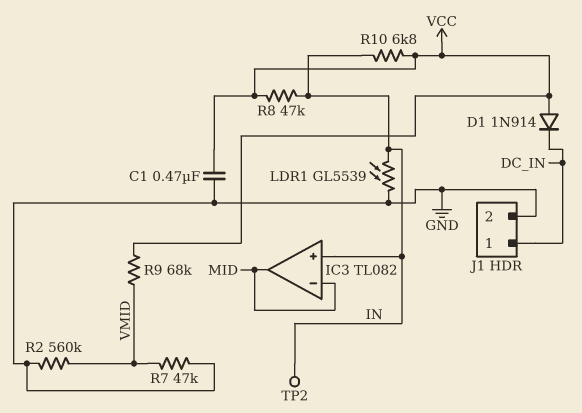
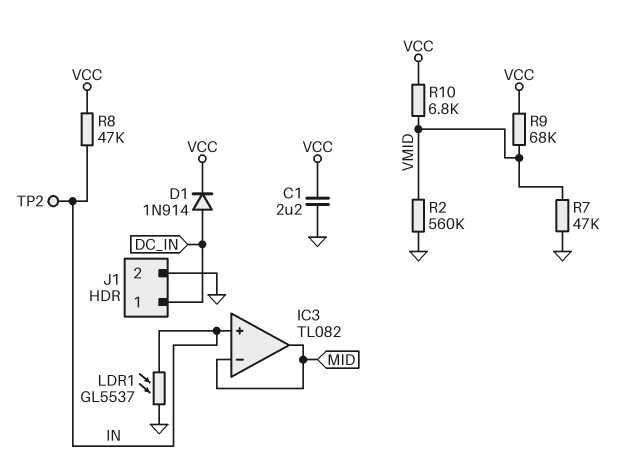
C1: 470nF (GND, VCC) -> 2.2uF (GND, VCC)
D1: diode 1N914 (A VCC, K DC_IN) -> diode 1N914 (A DC_IN, K VCC)
LDR1: GL5539 (GND, IN) -> GL5537 (GND, IN)
R10: 6.8k (IN, VCC) -> 6.8k (VCC, VMID)

